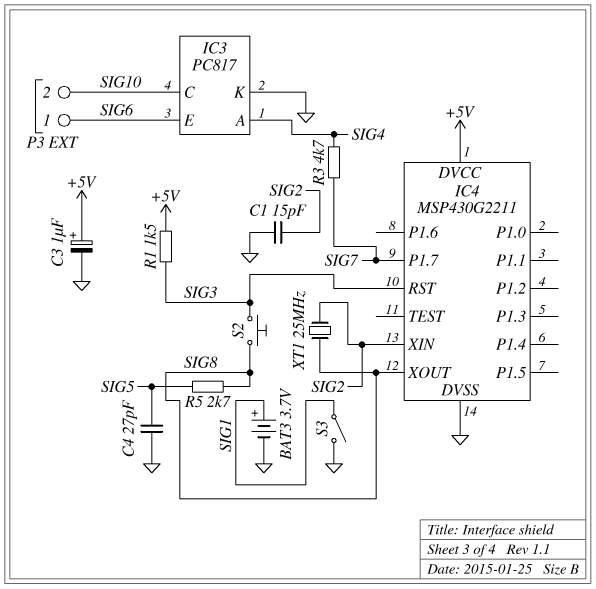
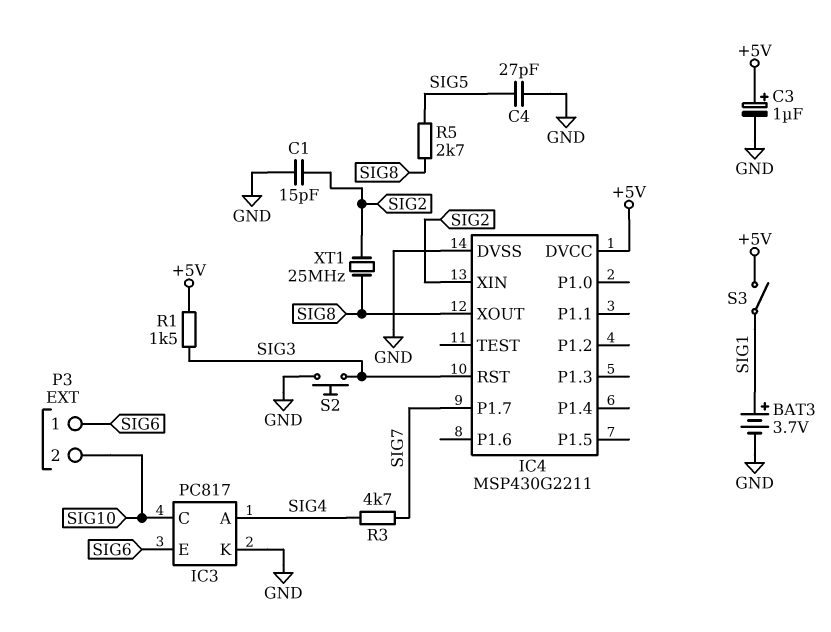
S2: button (SIG3, SIG8) -> button (GND, SIG3)
S3: switch (GND, SIG1) -> switch (+5V, SIG1)

